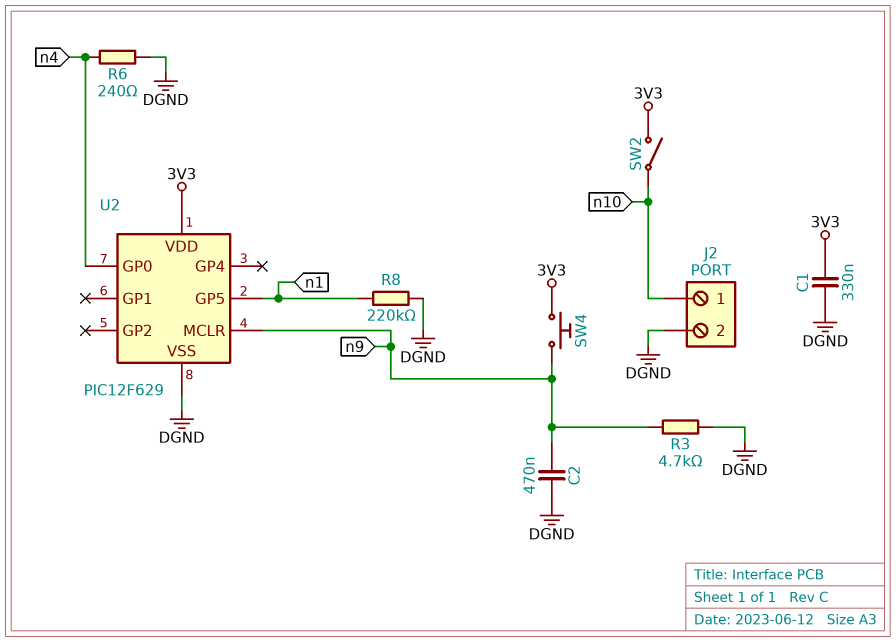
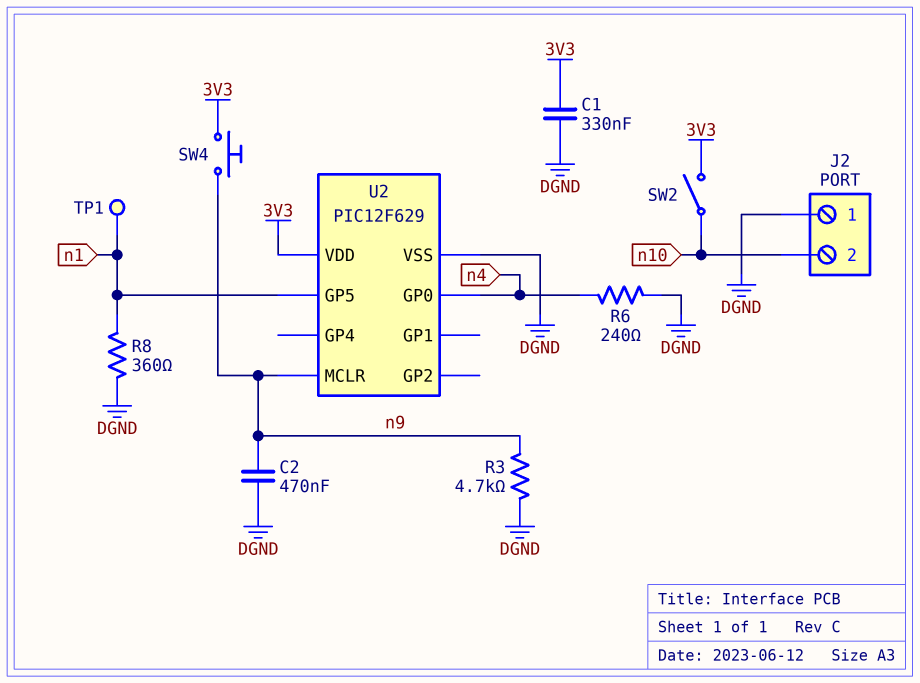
J2 pin 1: n10 -> DGND
J2 pin 2: DGND -> n10
R8: 220k (DGND, n1) -> 360 (DGND, n1)
TP1: none -> test point (n1)

